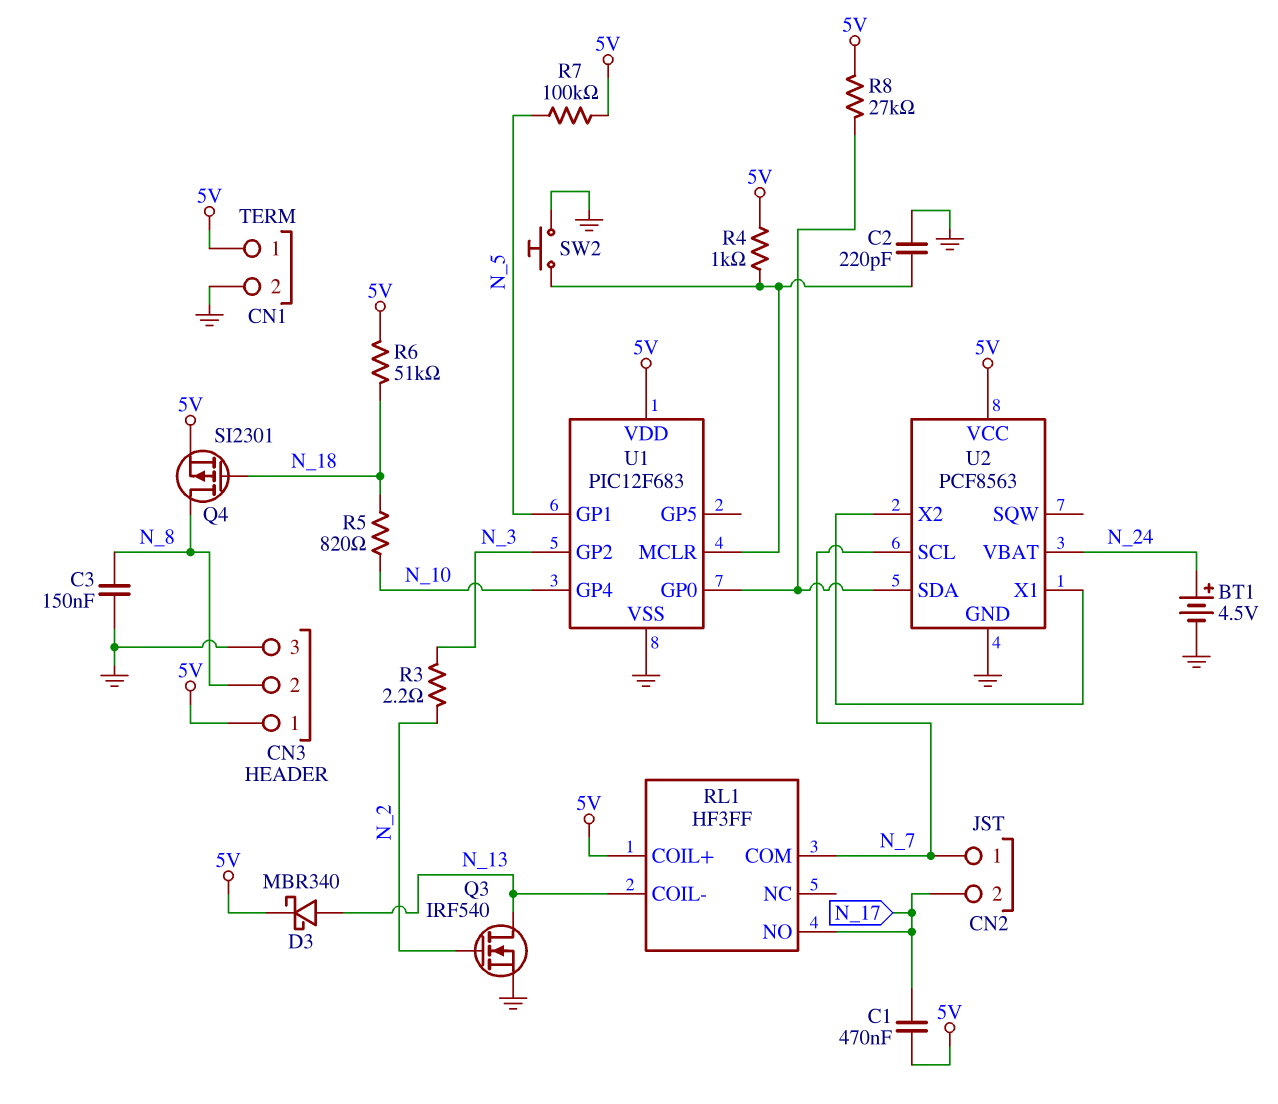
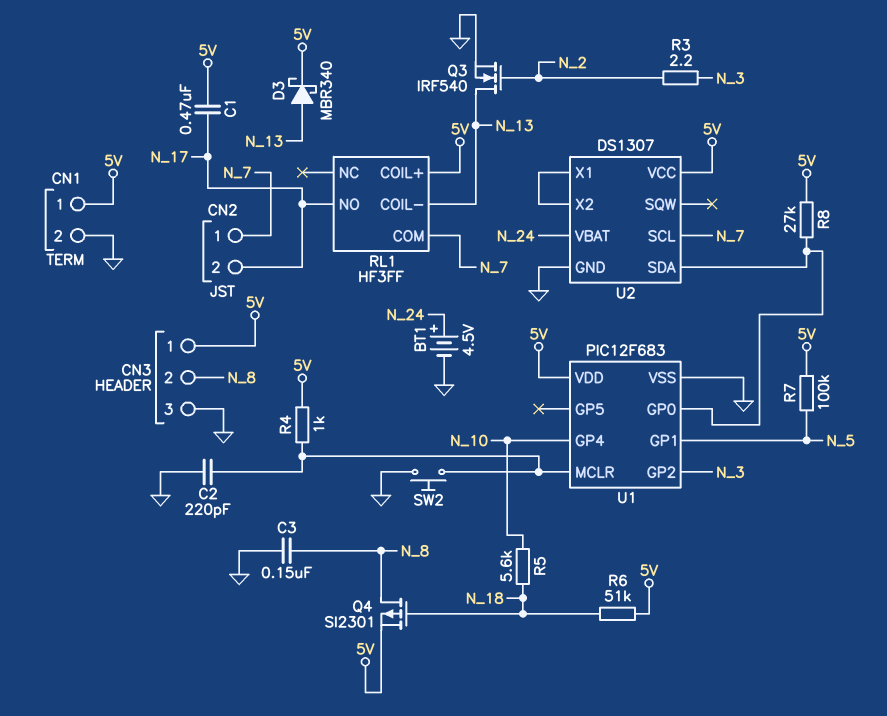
R5: 820 (N_10, N_18) -> 5.6k (N_10, N_18)
U2: PCF8563 -> DS1307

